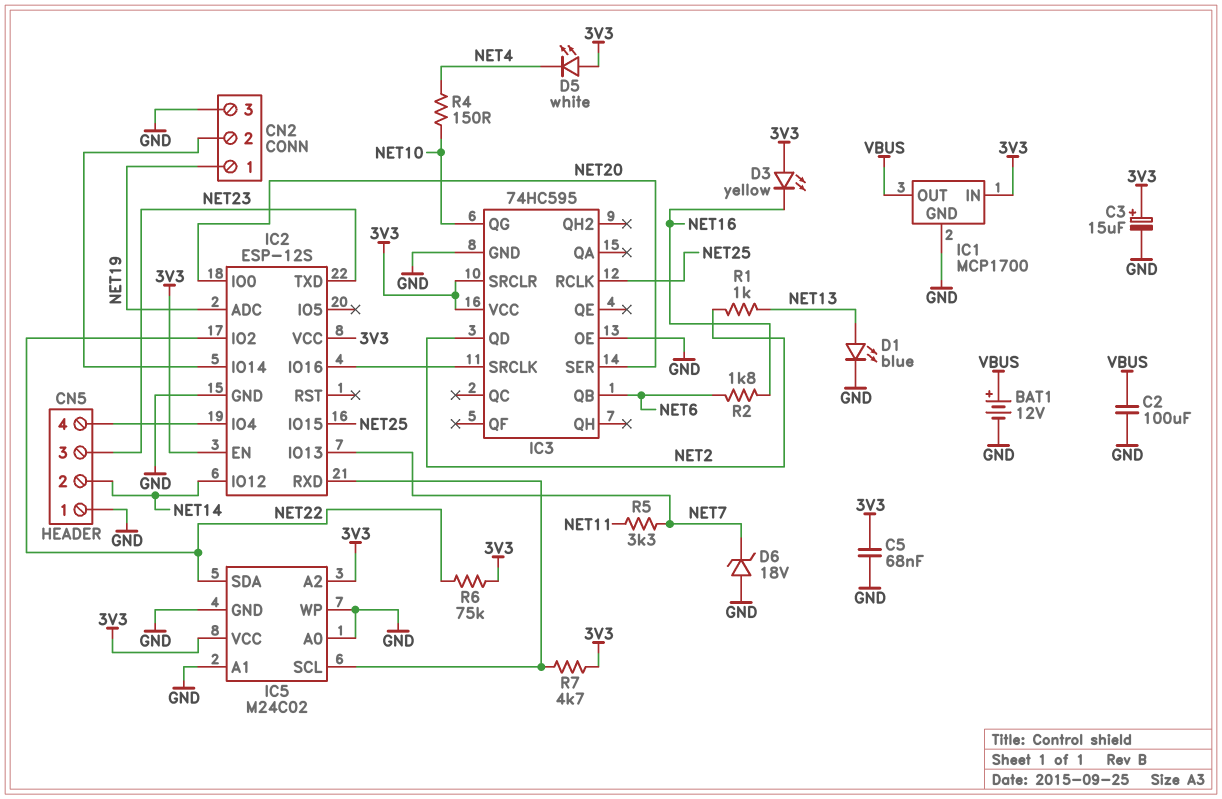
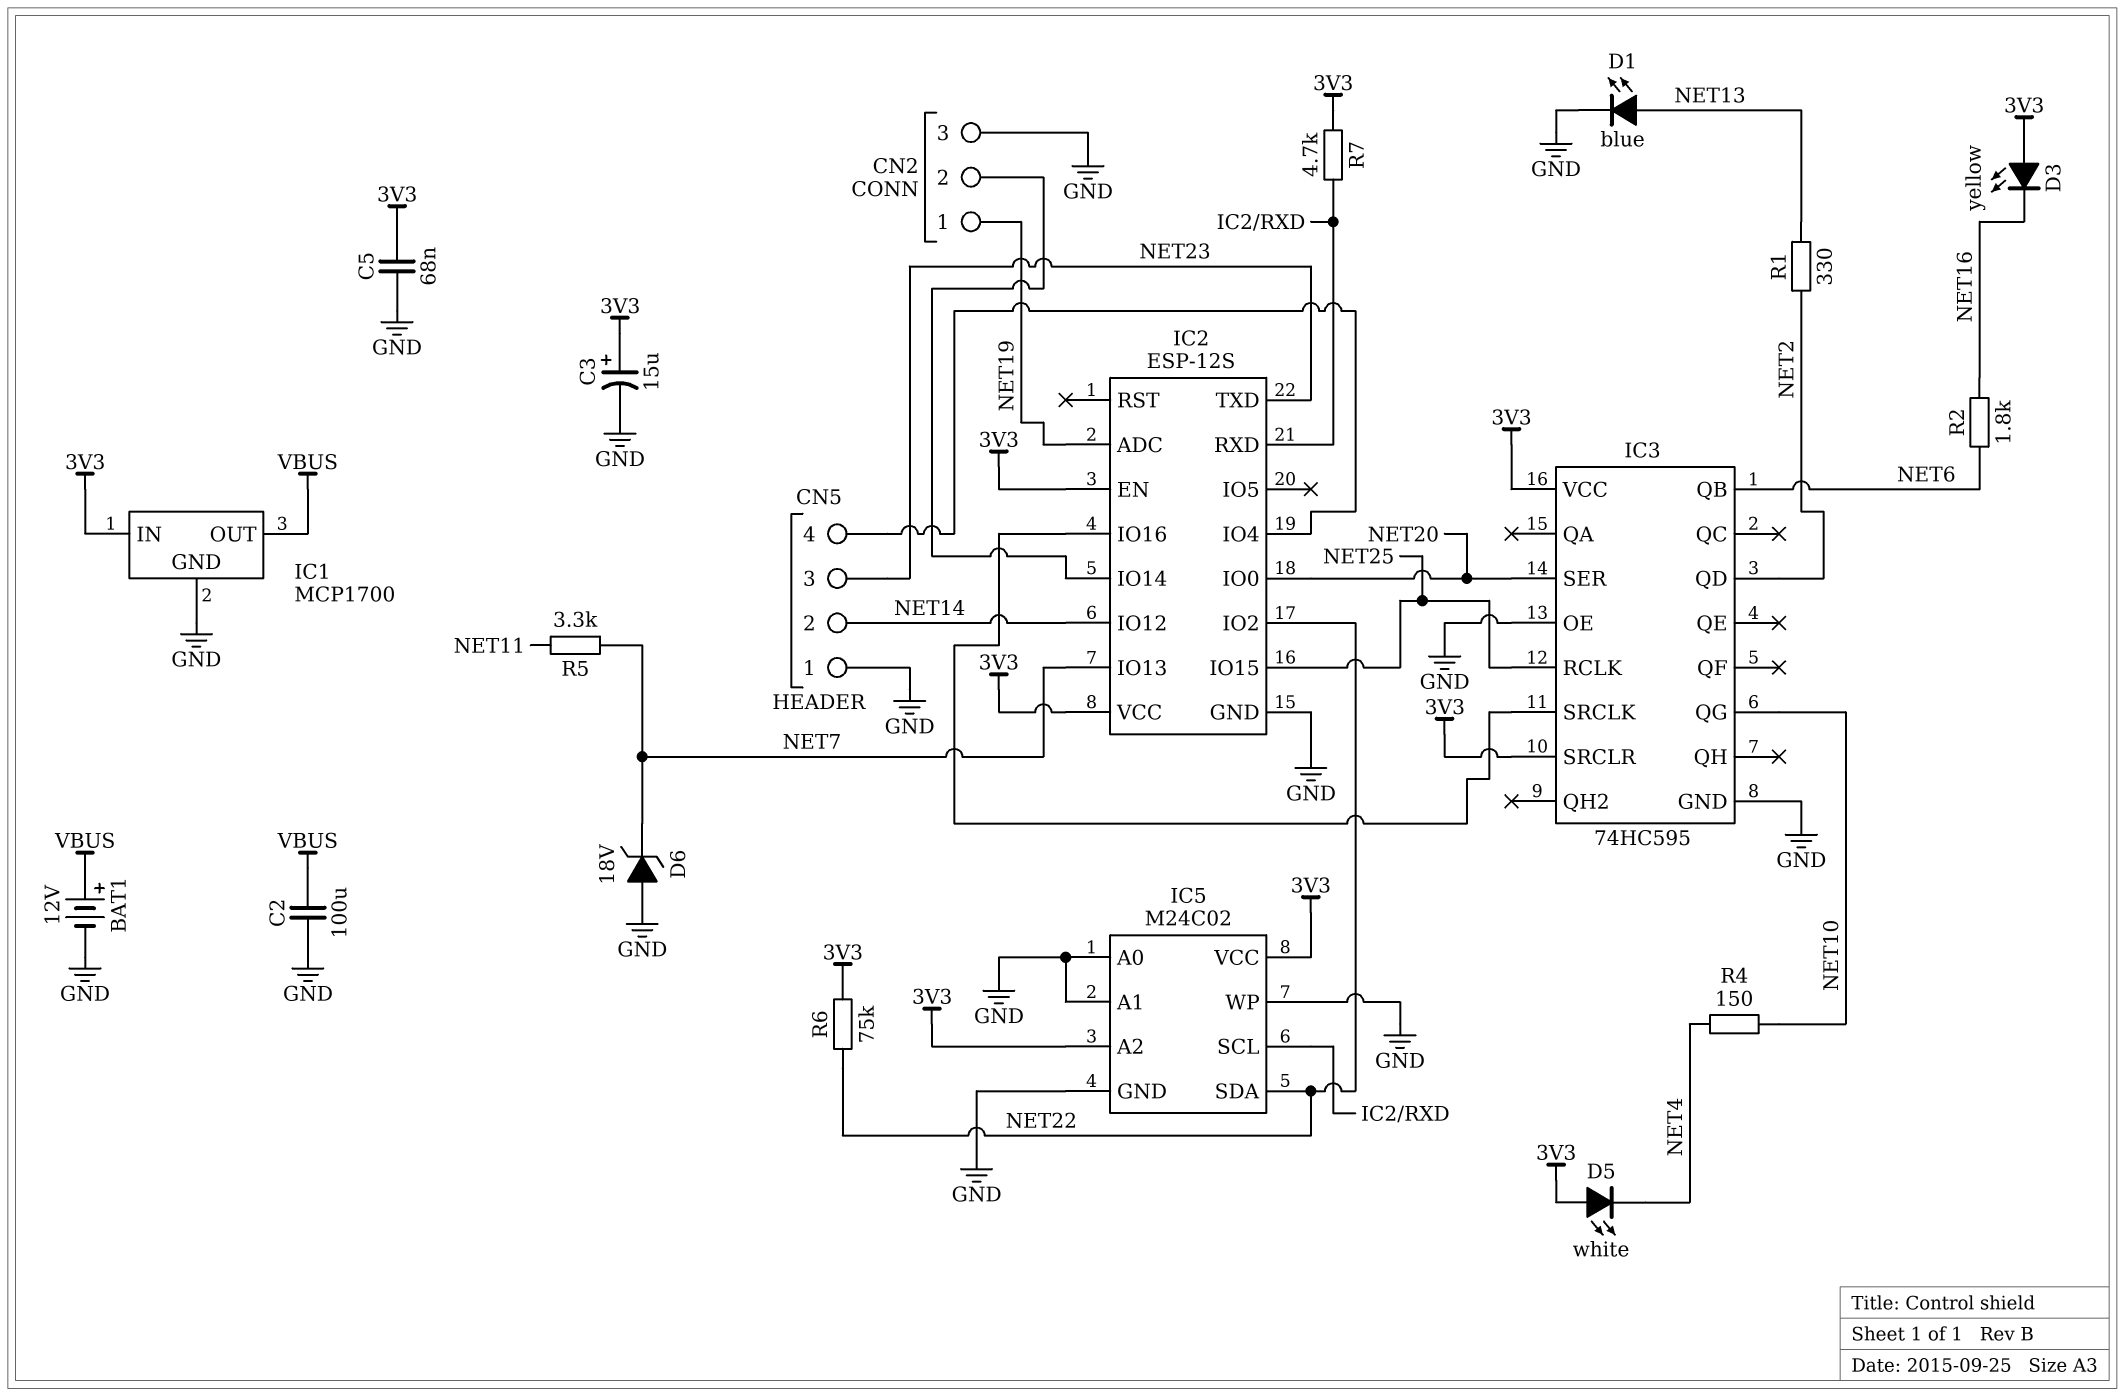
R1: 1k (NET2, NET13) -> 330 (NET2, NET13)

